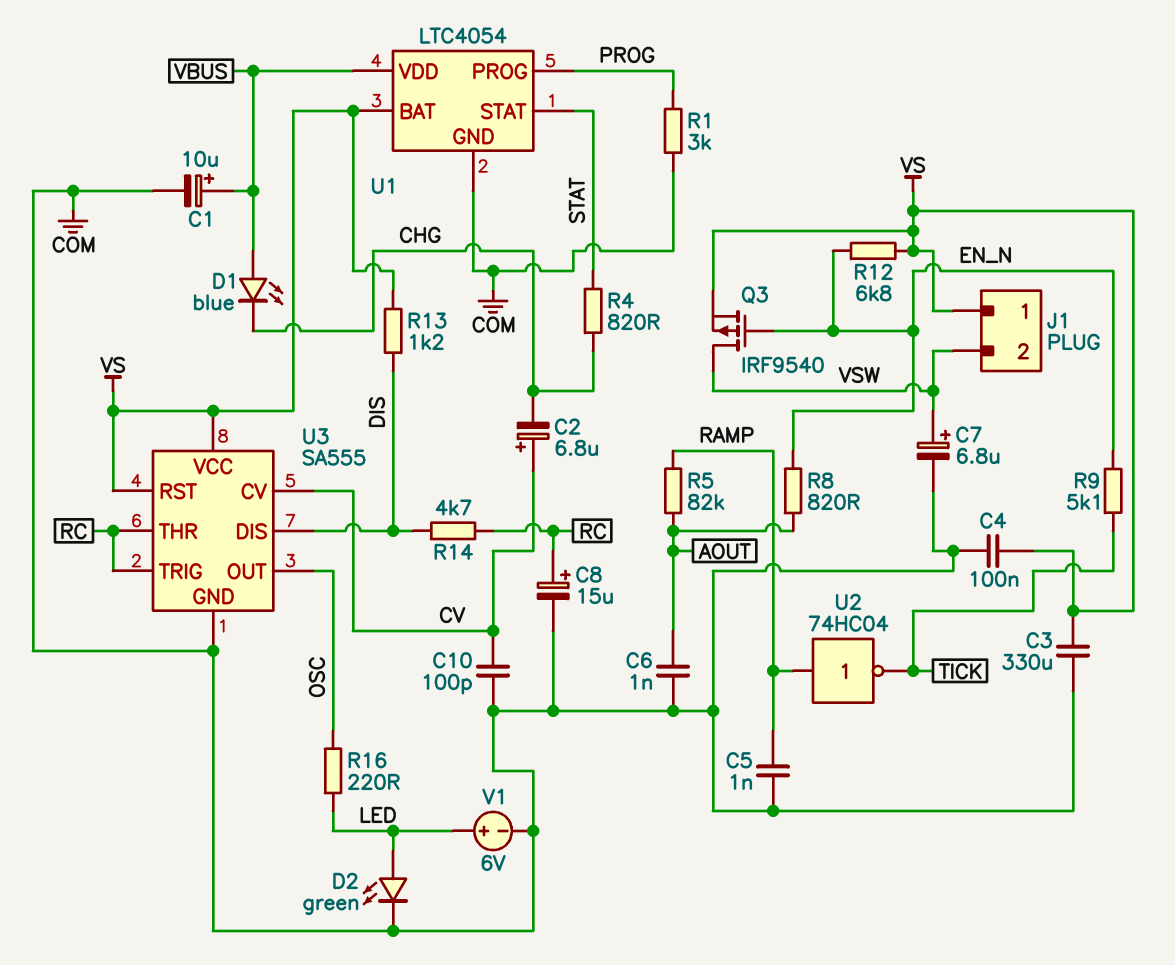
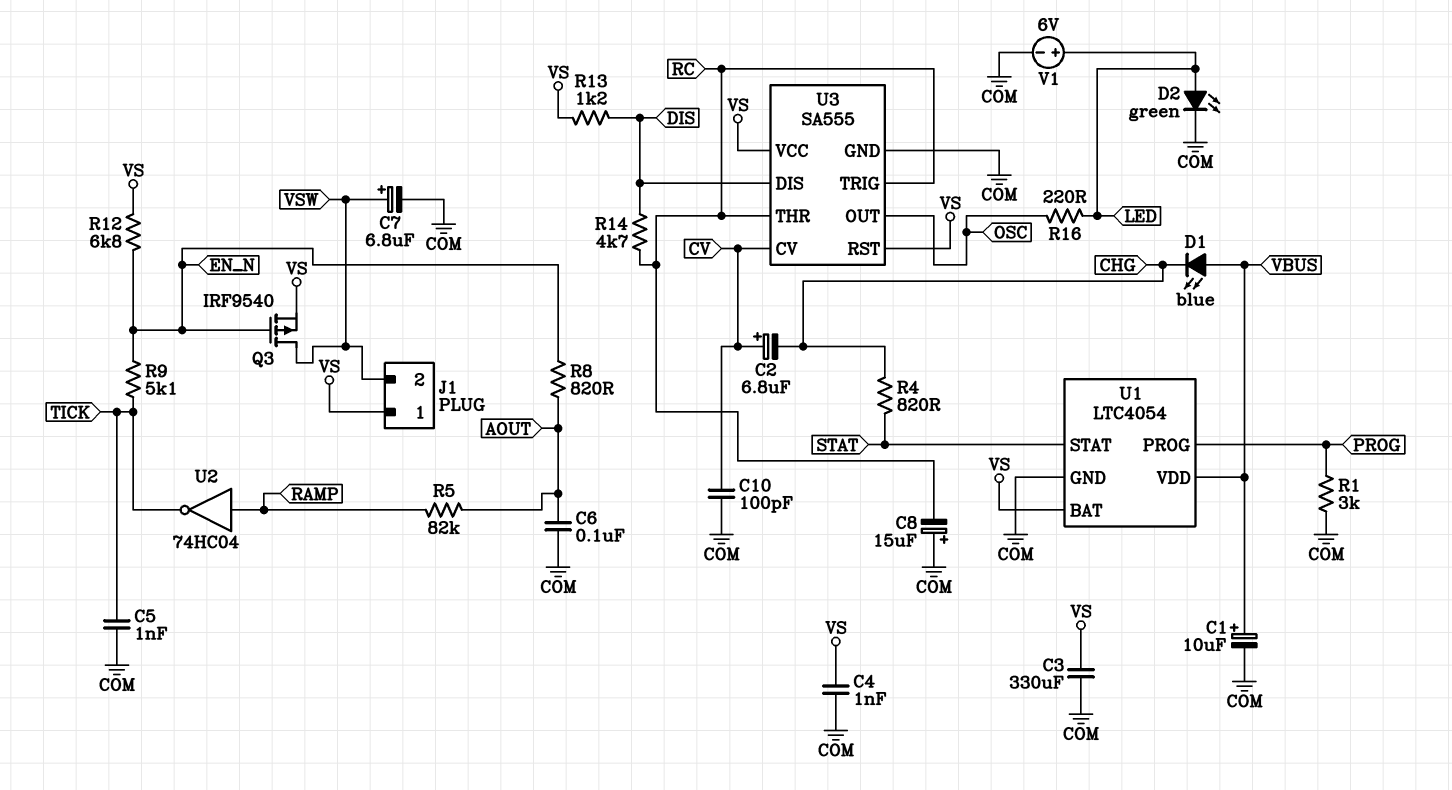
C4: 100nF (COM, VS) -> 1nF (COM, VS)
C5: 1nF (COM, RAMP) -> 1nF (COM, TICK)
C6: 1nF (AOUT, COM) -> 100nF (AOUT, COM)
C8: 15uF (plus RC, minus COM) -> 15uF (plus COM, minus RC)

